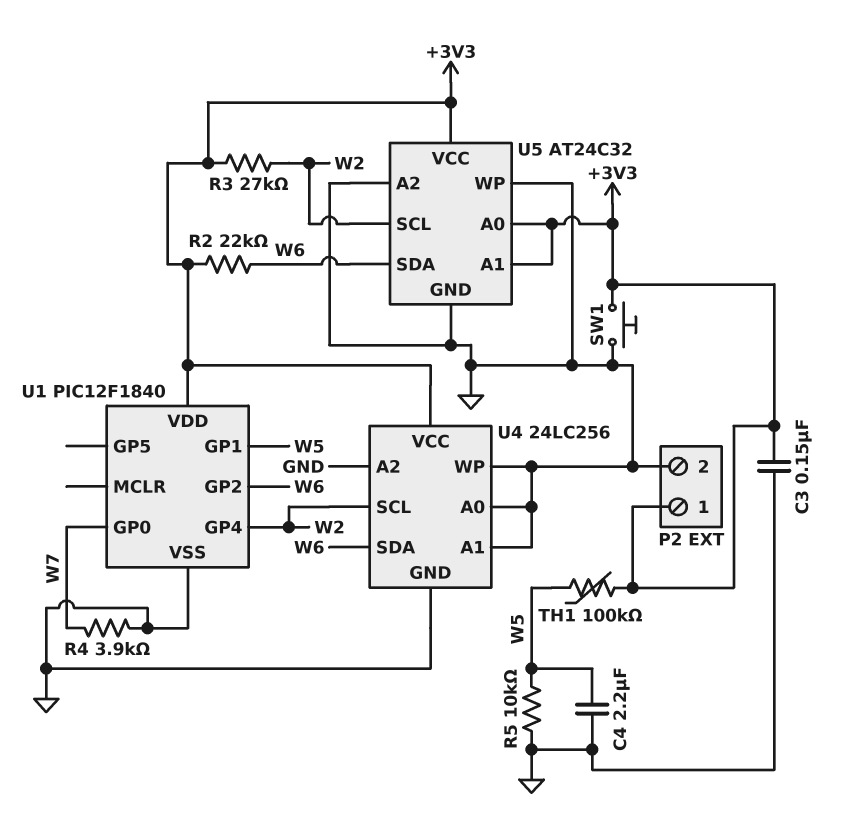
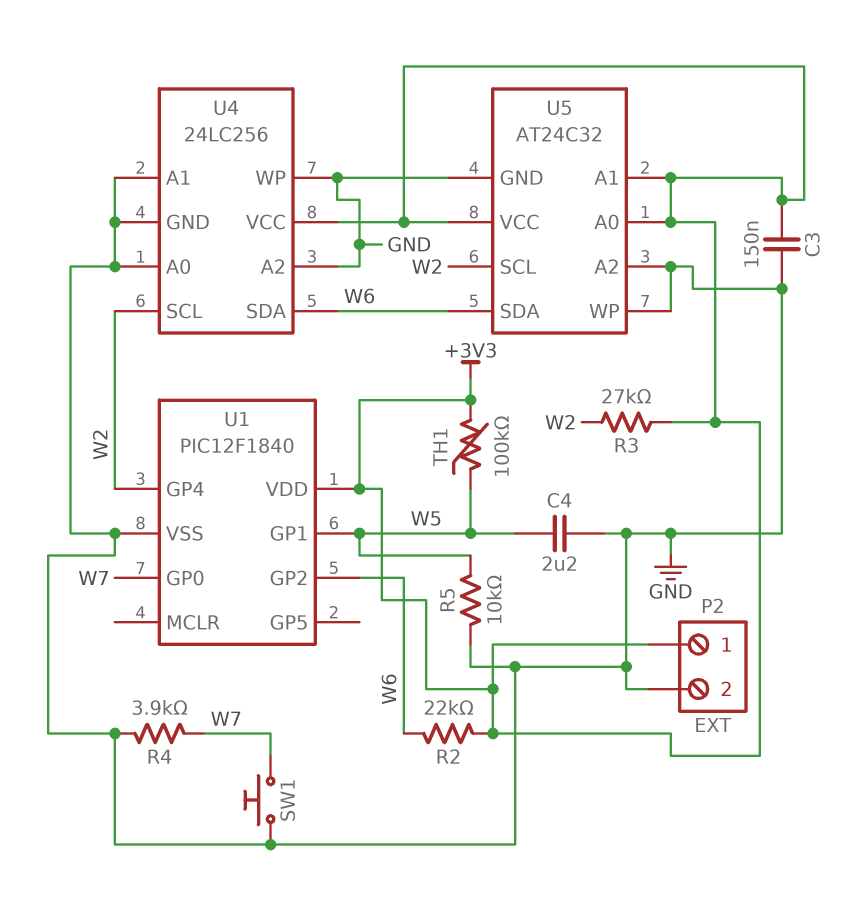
SW1: button (+3V3, GND) -> button (GND, W7)

